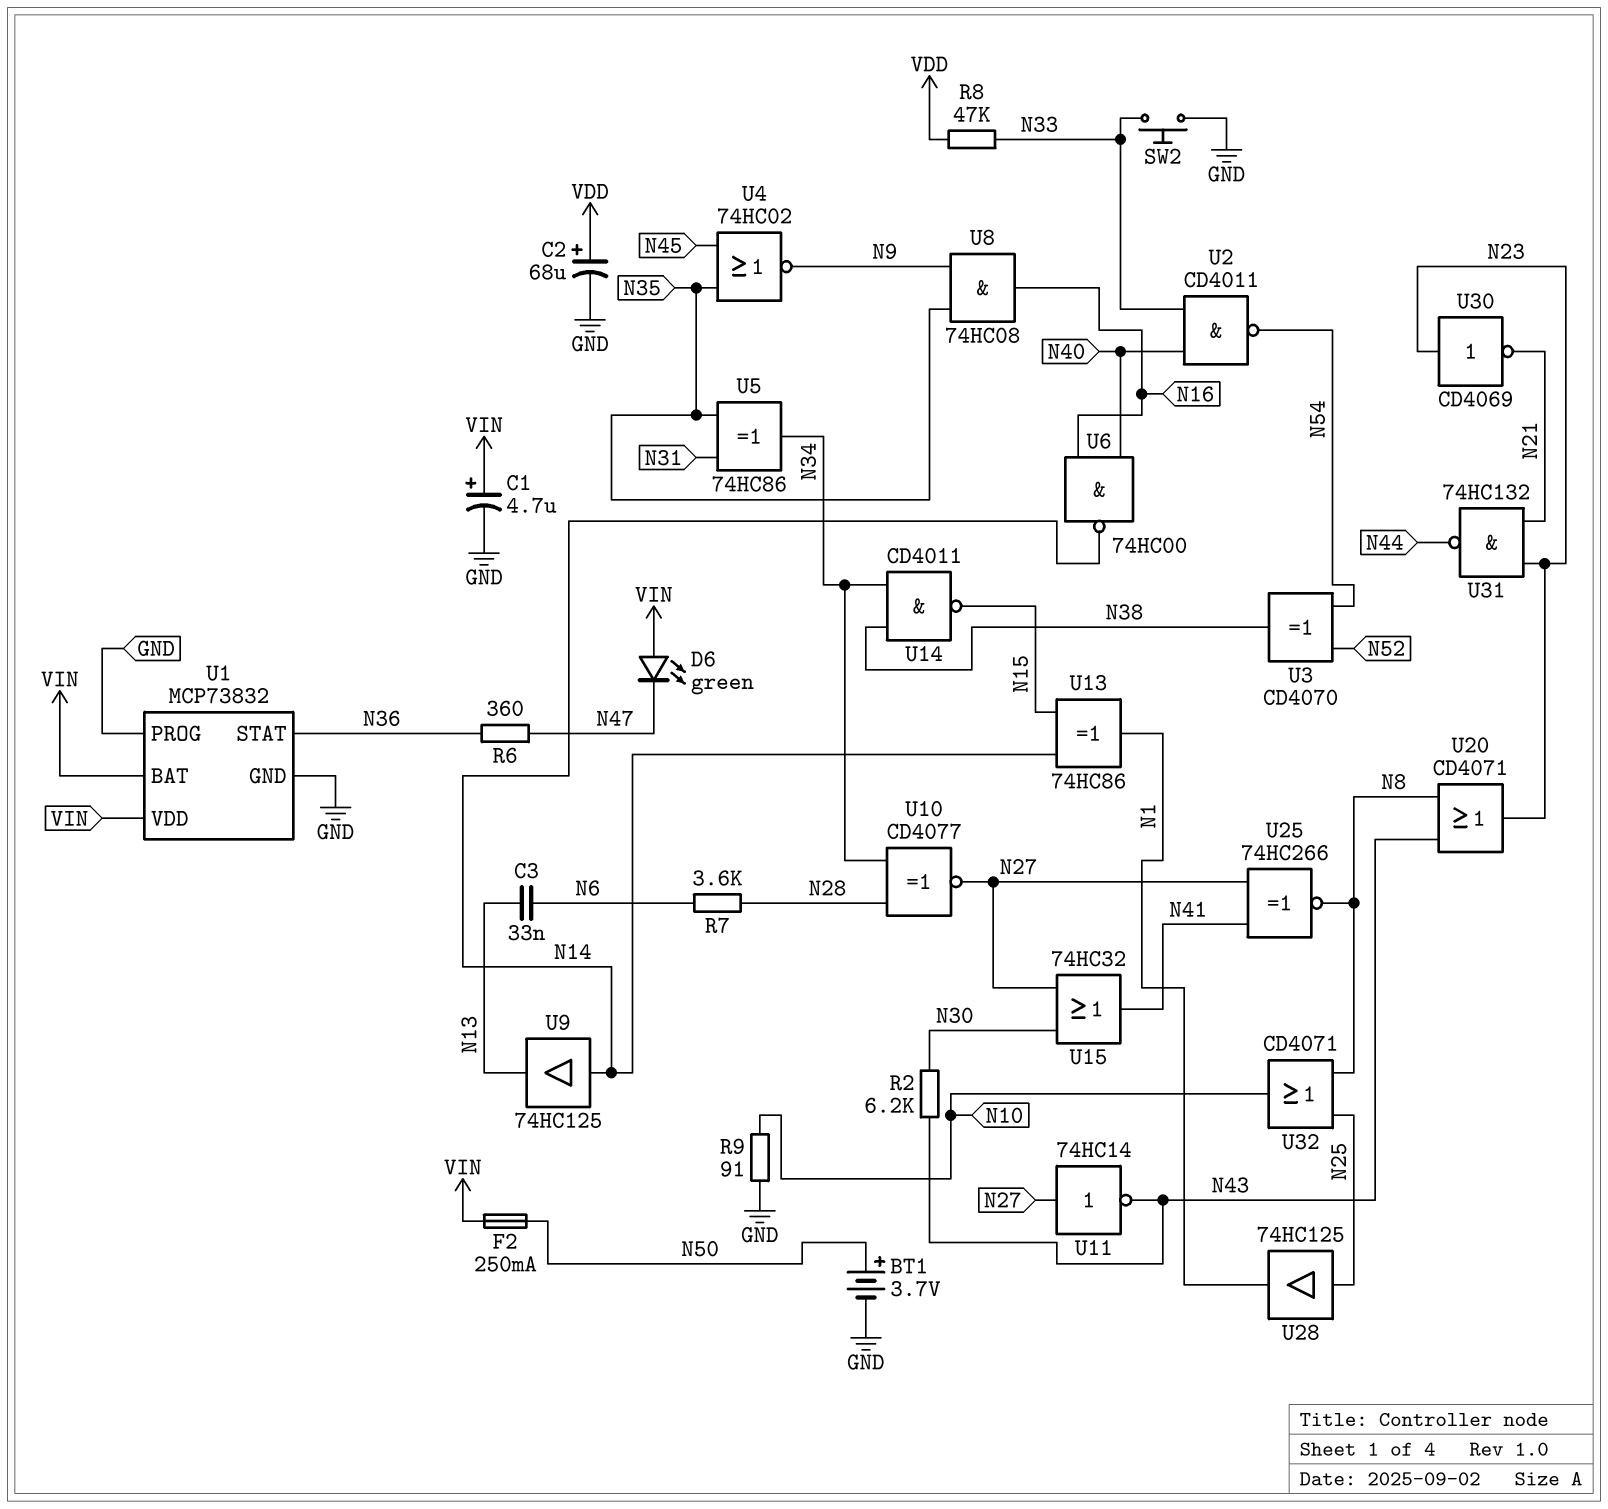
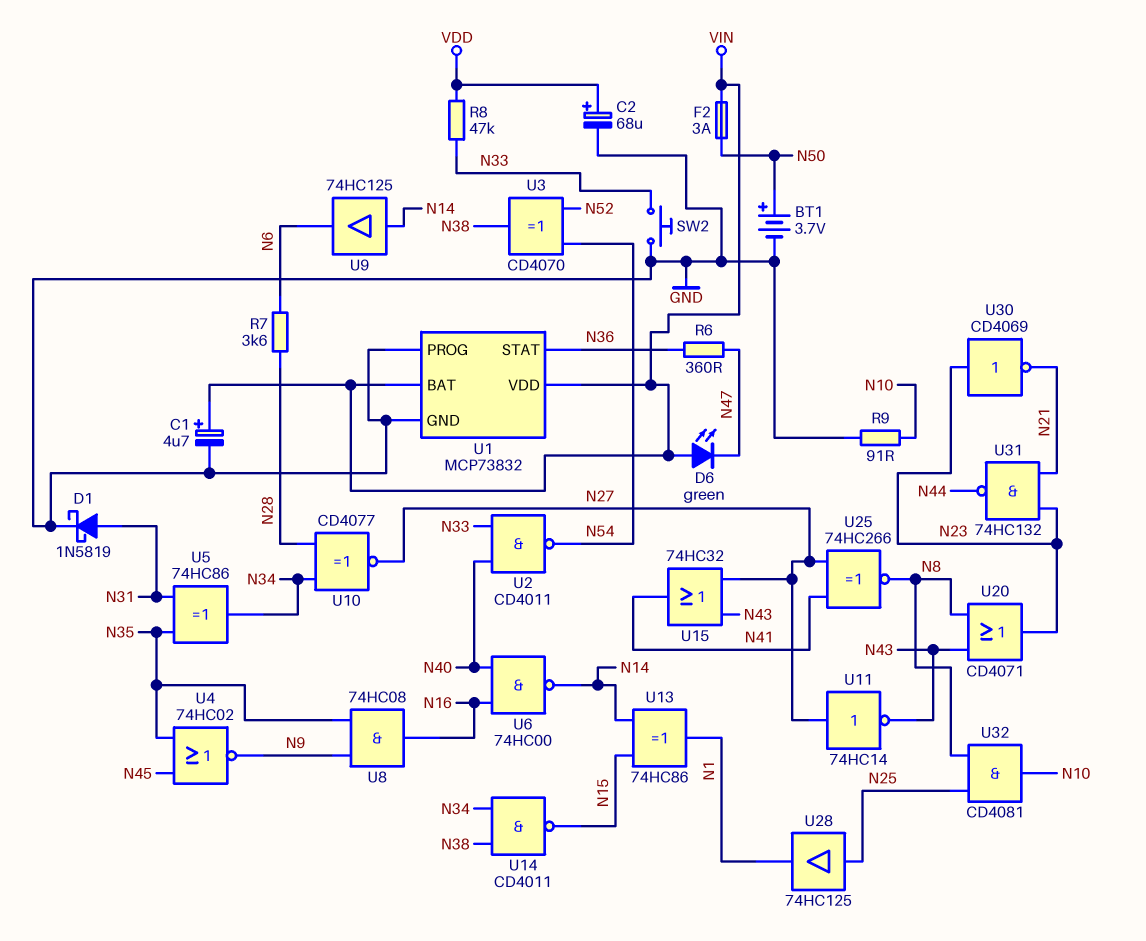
C3: 33nF (N6, N13) -> none
D1: none -> schottky 1N5819 (A N31, K GND)
F2: 250mA (N50, VIN) -> 3A (N50, VIN)
R2: 6.2k (N30, N43) -> none
U9: buffer 74HC125 (in N14, out N13) -> buffer 74HC125 (in N14, out N6)
U15: OR 74HC32 (in N27, in N30, out N41) -> OR 74HC32 (in N27, in N43, out N41)
U32: OR CD4071 (in N8, in N25, out N10) -> AND CD4081 (in N8, in N25, out N10)

